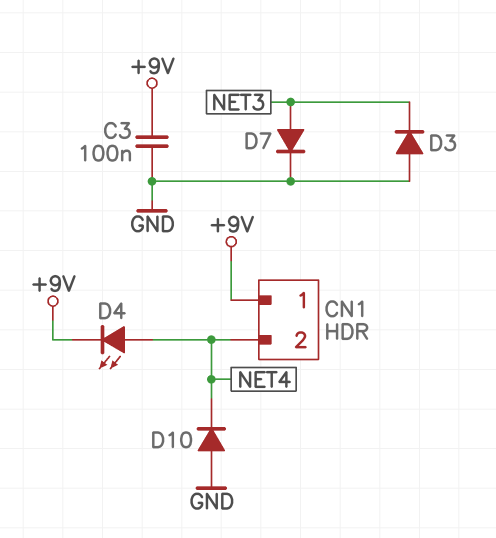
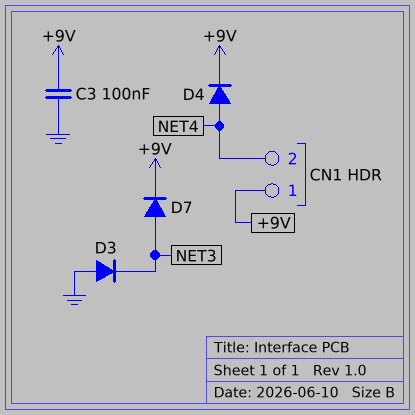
D4: LED (A NET4, K +9V) -> diode (A NET4, K +9V)
D7: diode (A NET3, K GND) -> diode (A NET3, K +9V)
D10: diode (A GND, K NET4) -> none

